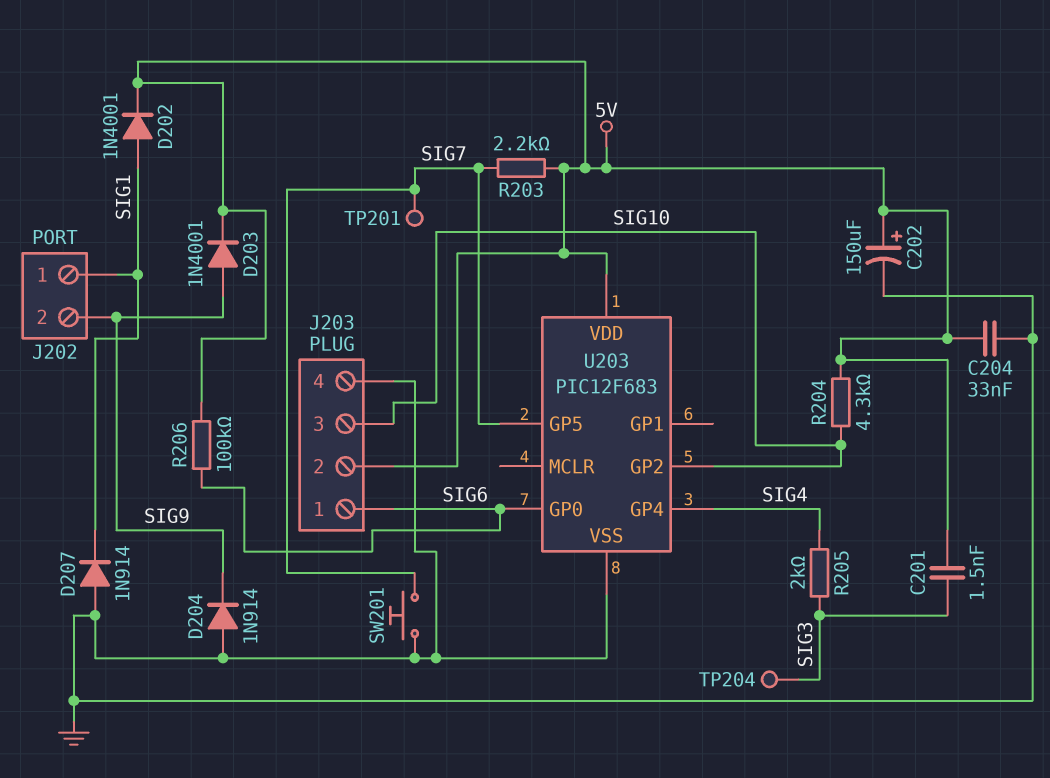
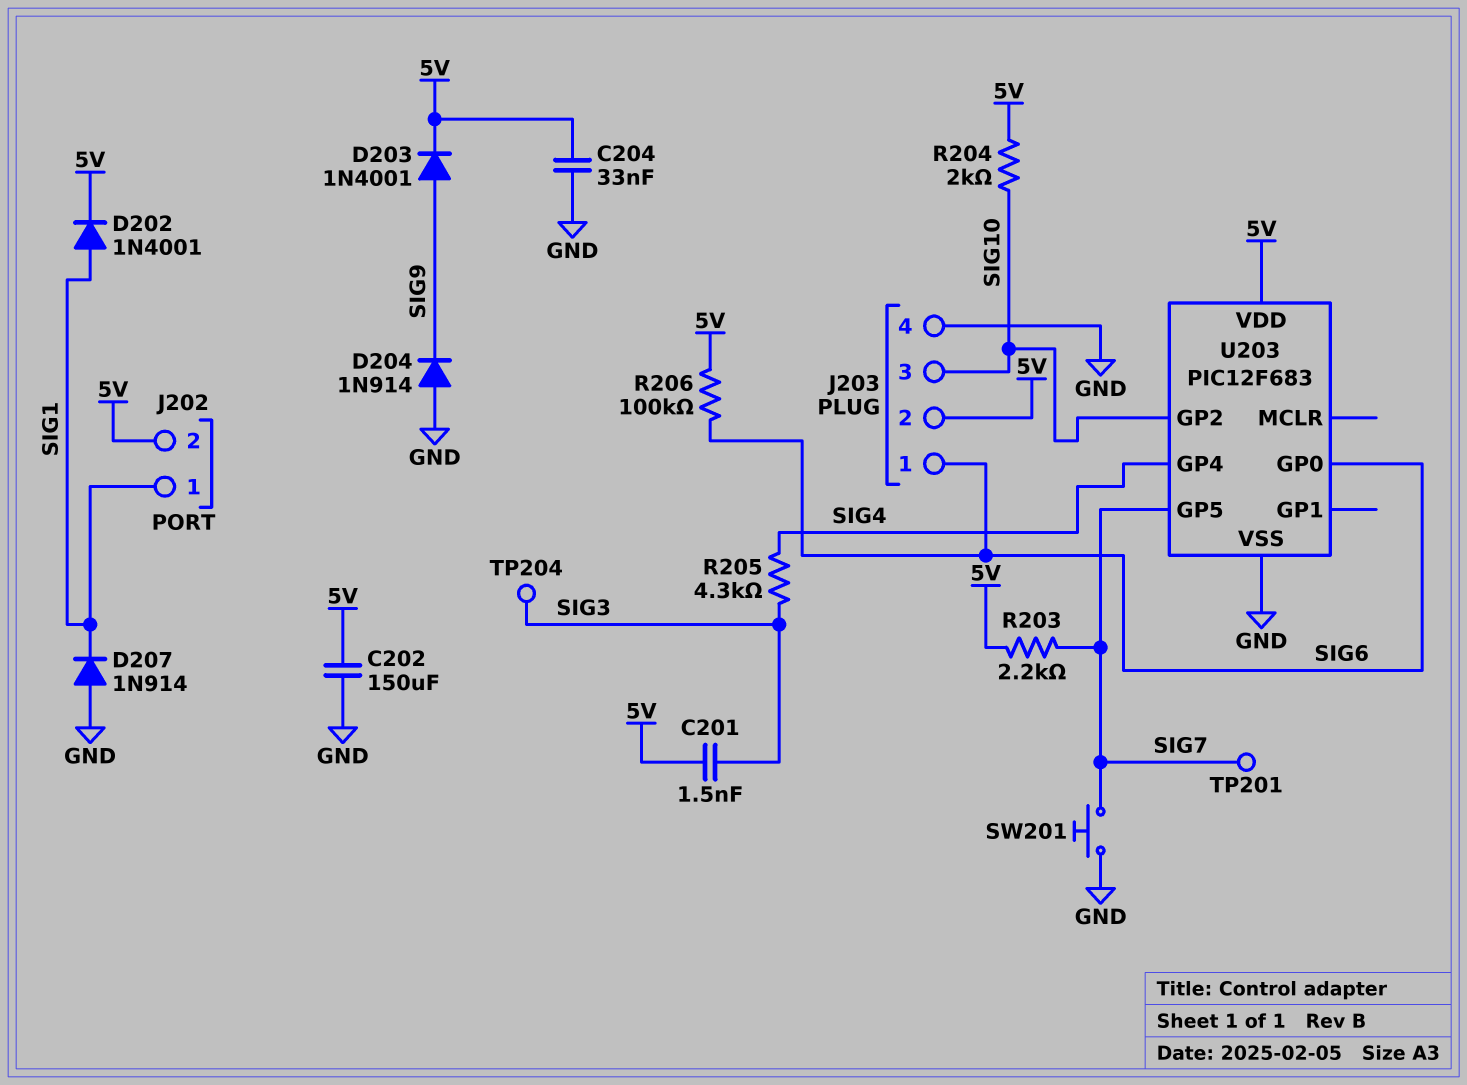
C202: 150uF (plus 5V, minus GND) -> 150uF (5V, GND)
J202 pin 2: SIG9 -> 5V
R204: 4.3k (5V, SIG10) -> 2k (5V, SIG10)
R205: 2k (SIG3, SIG4) -> 4.3k (SIG3, SIG4)

